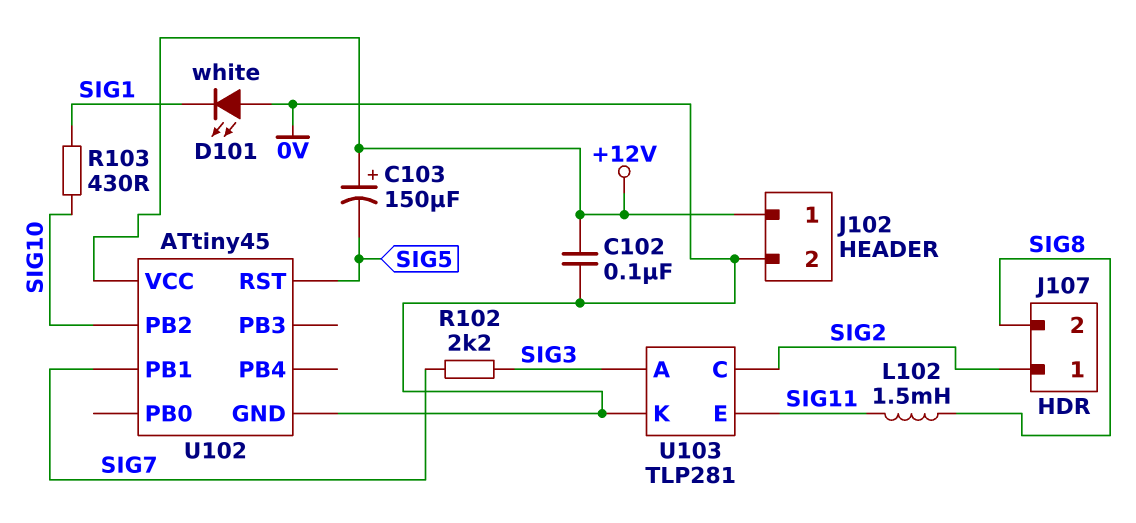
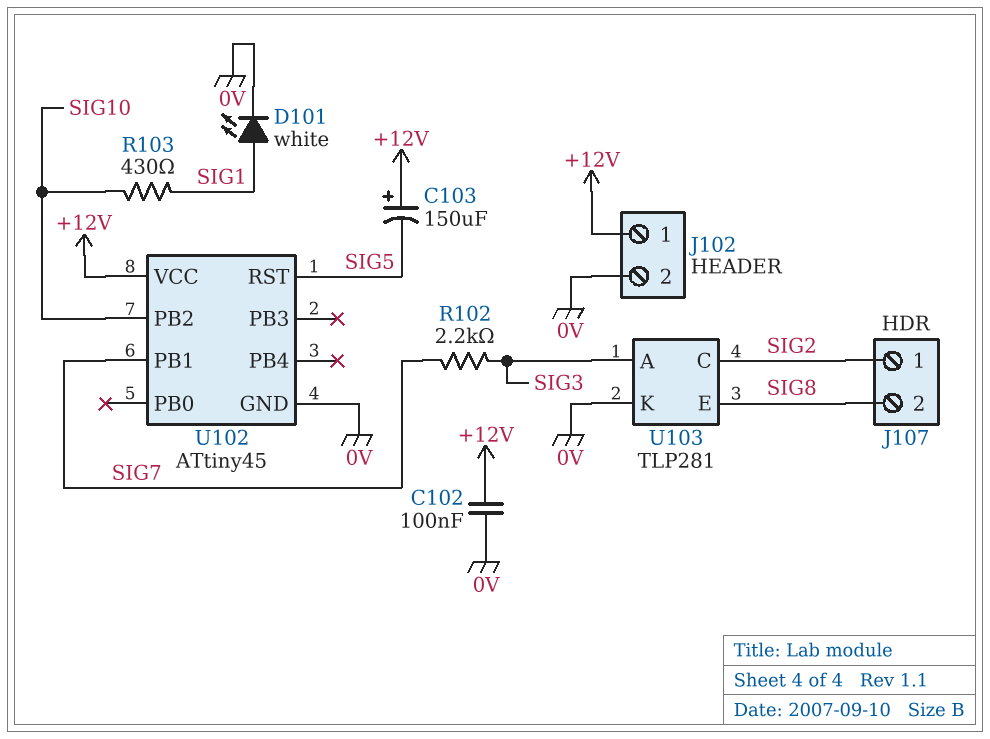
D101: LED white (A 0V, K SIG1) -> LED white (A SIG1, K 0V)
L102: 1.5mH (SIG8, SIG11) -> none
U103 pin E: SIG11 -> SIG8

